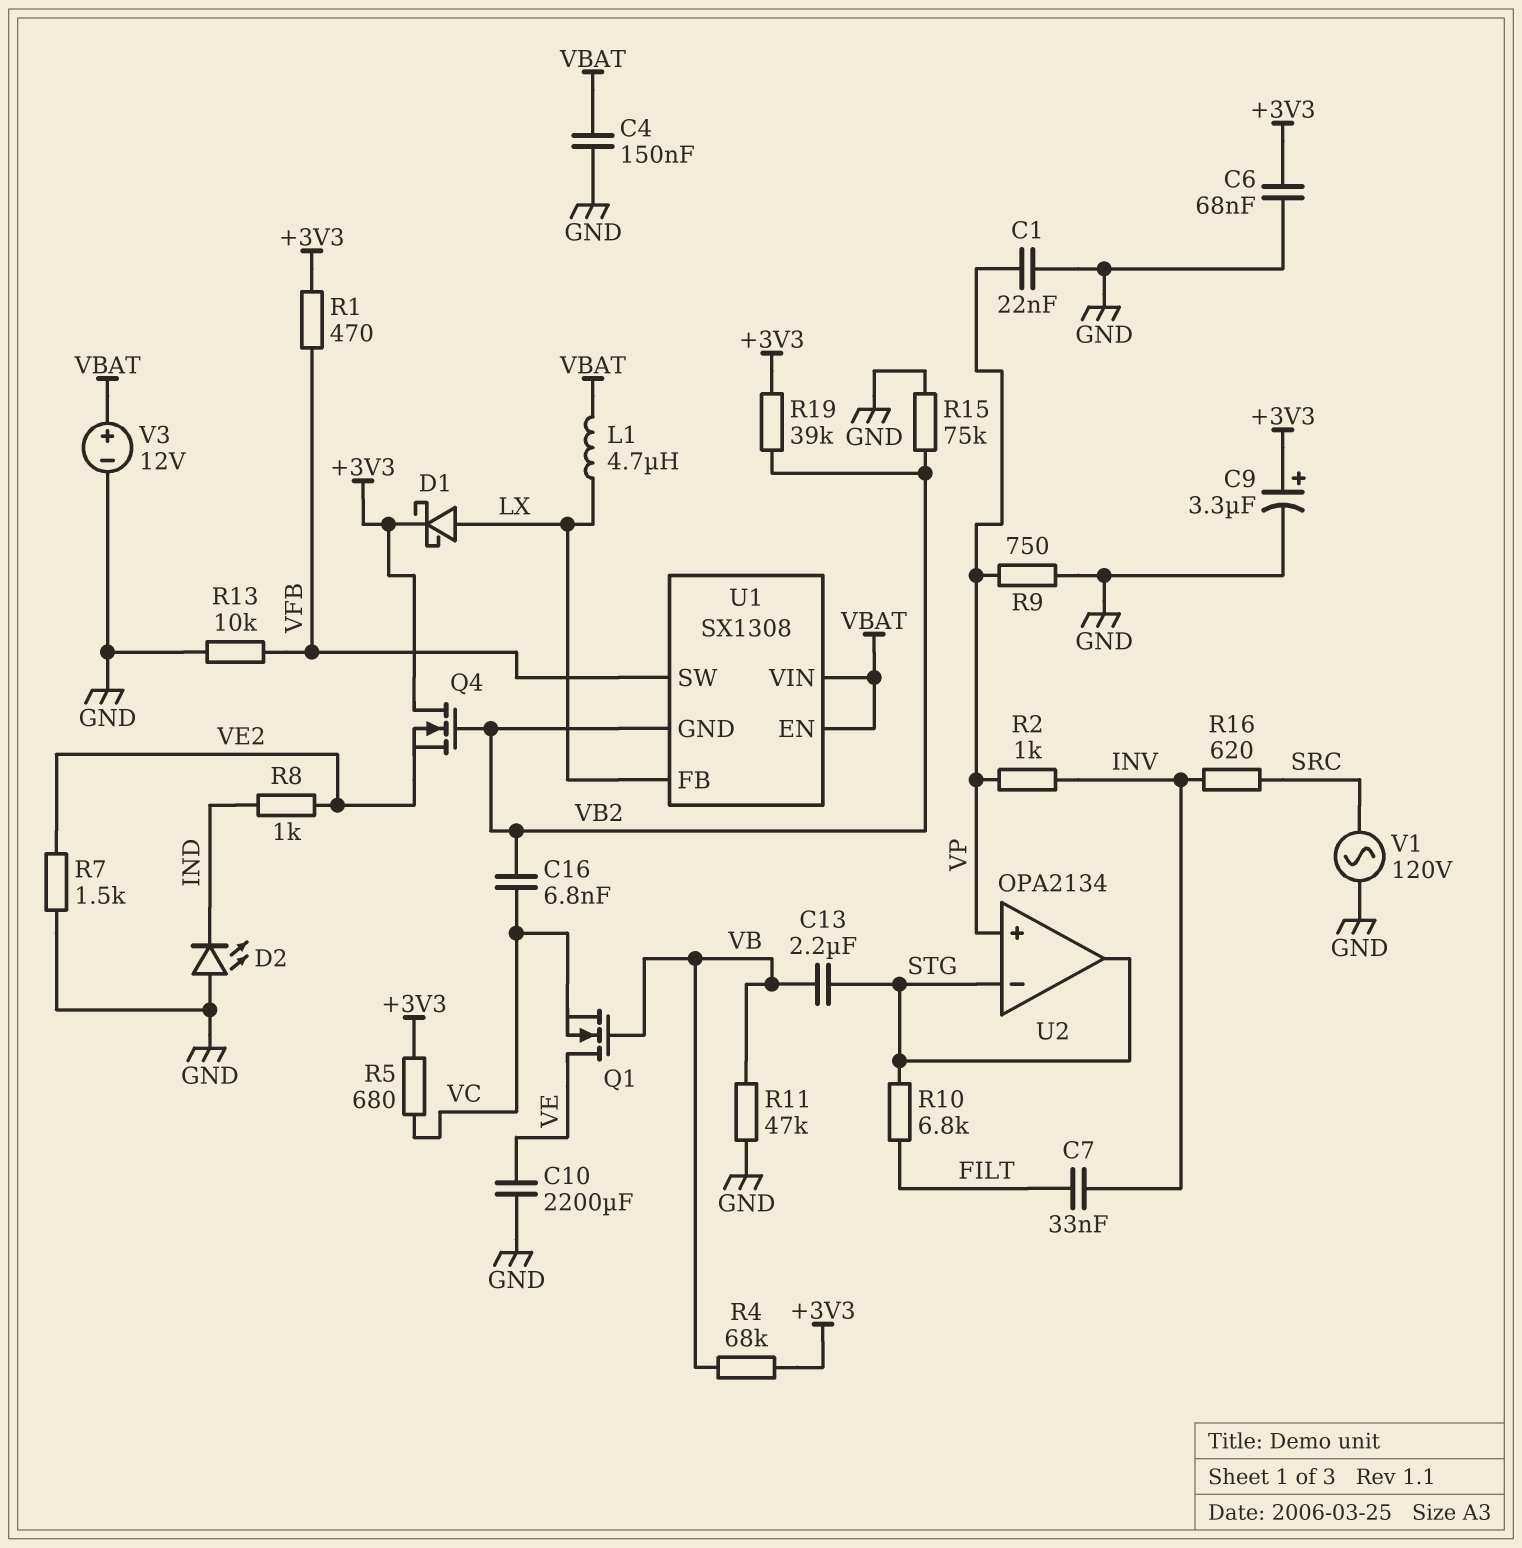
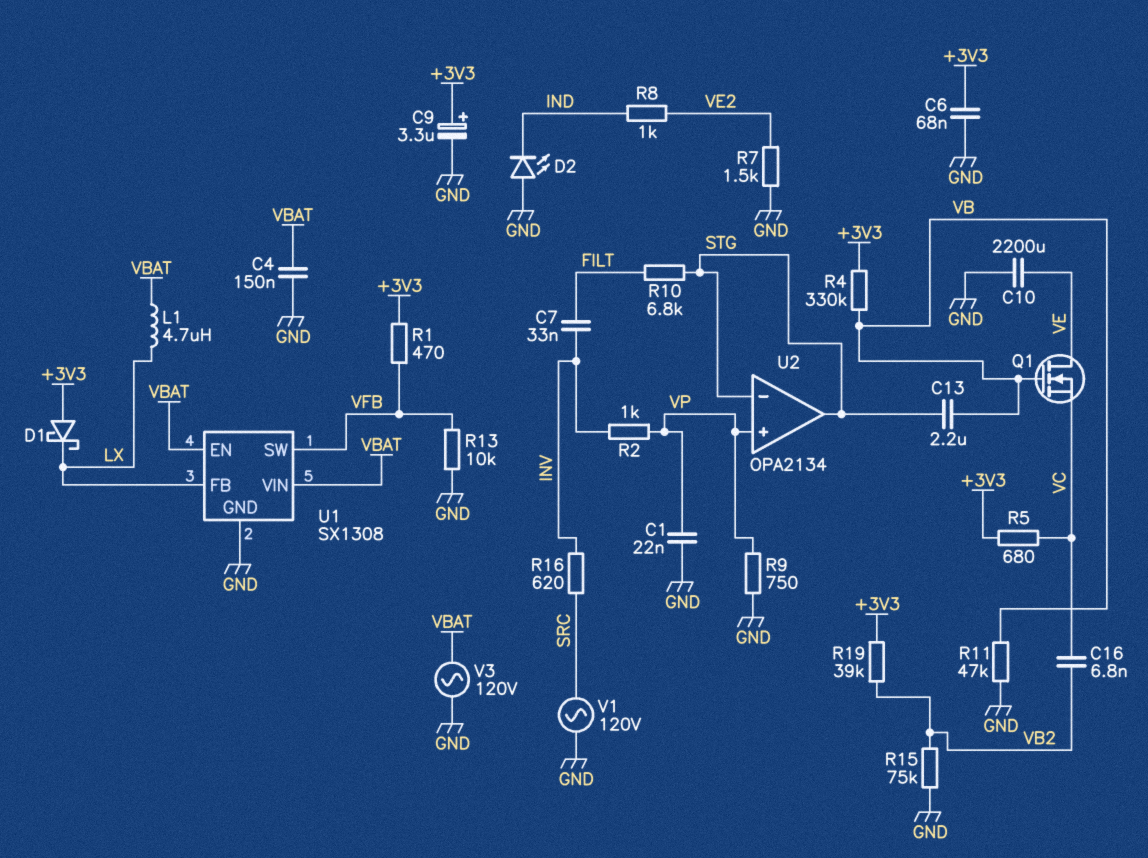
D1: schottky (A LX, K +3V3) -> schottky (A +3V3, K LX)
Q4: NMOS (G VB2, D +3V3, S VE2) -> none
R4: 68k (+3V3, VB) -> 330k (+3V3, VB)
U1 pin GND: VB2 -> GND
V3: 12V (plus VBAT, minus GND) -> AC 120V (GND, VBAT)

